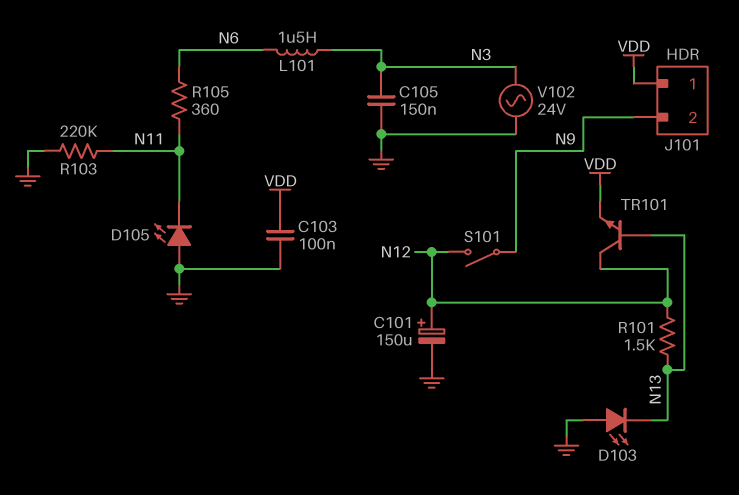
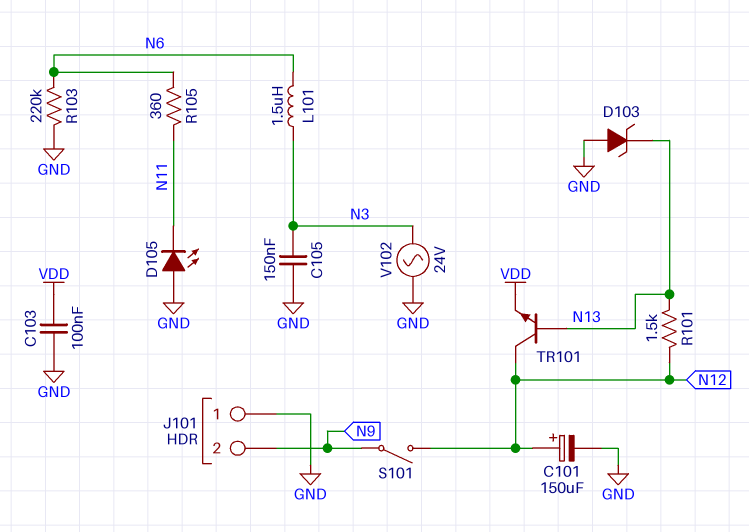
D103: LED (A GND, K N13) -> zener (A GND, K N13)
J101 pin 1: VDD -> GND
R103: 220k (GND, N11) -> 220k (GND, N6)

